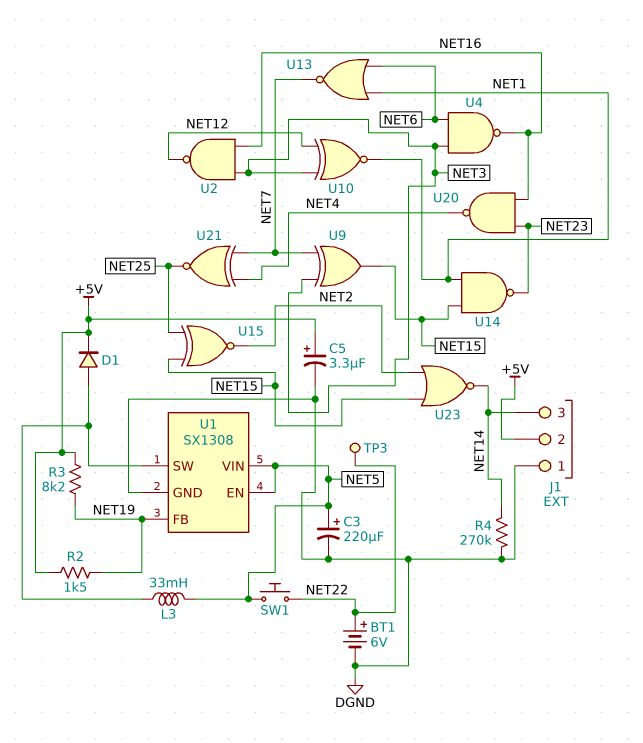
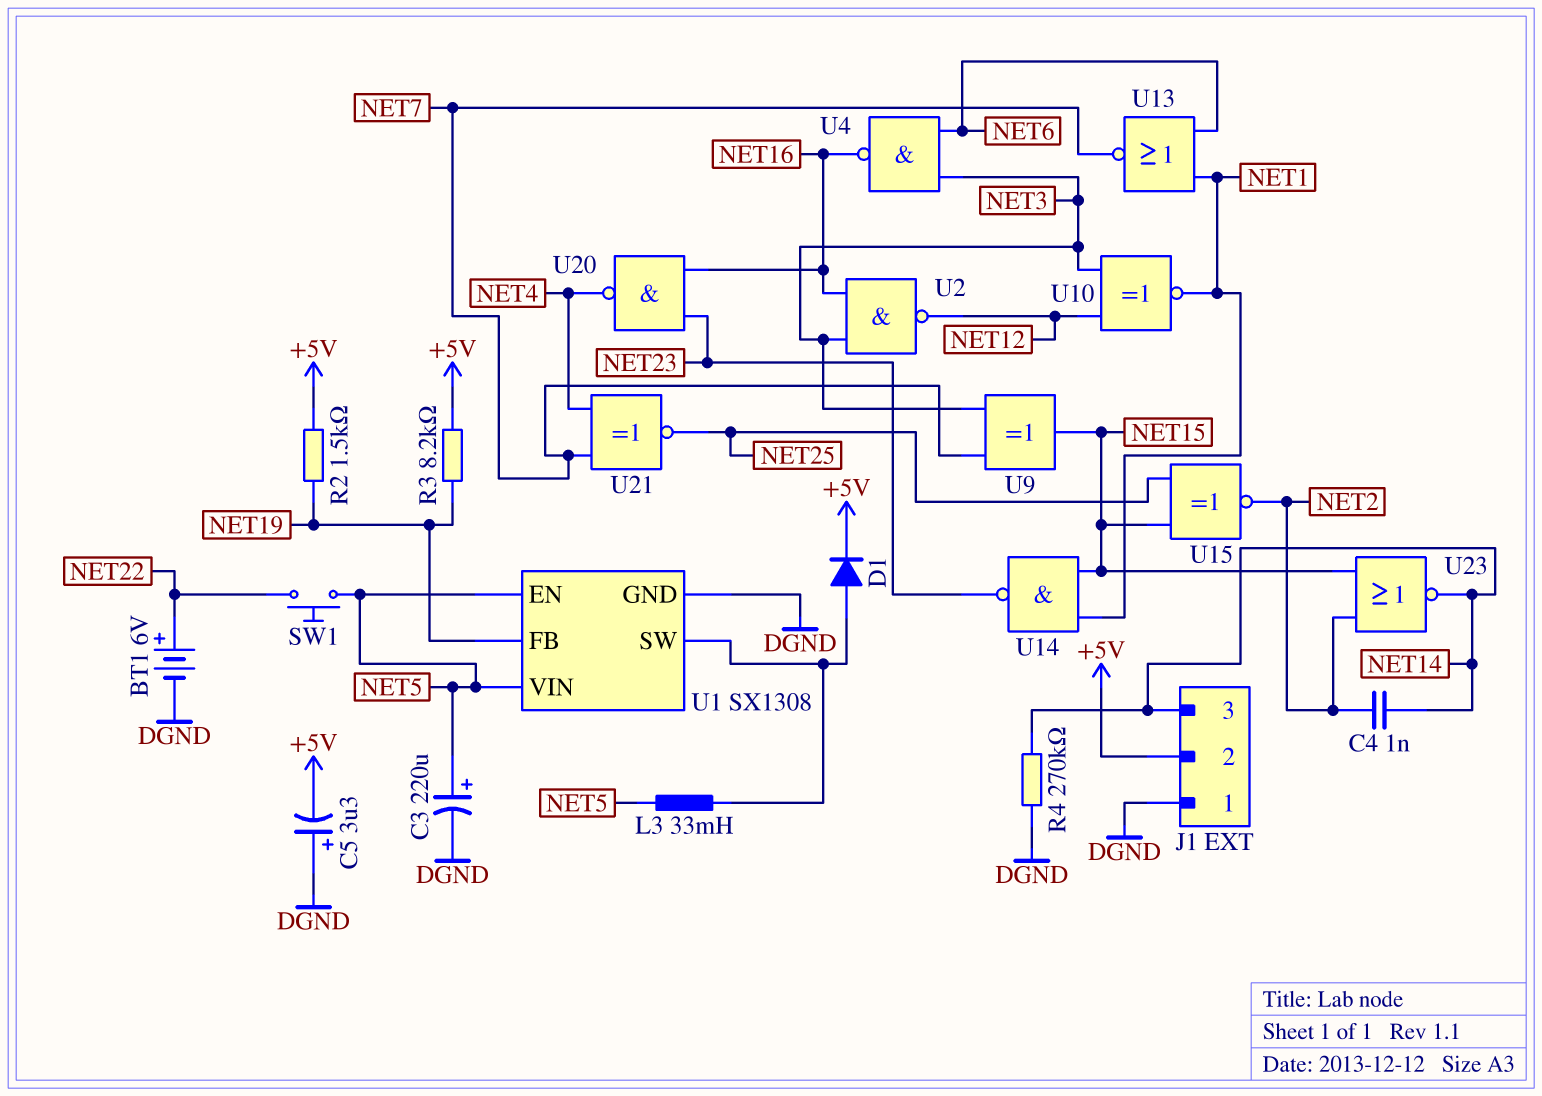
C4: none -> 1nF (NET2, NET14)
C5: 3.3uF (plus +5V, minus DGND) -> 3.3uF (plus DGND, minus +5V)
TP3: test point (NET22) -> none

